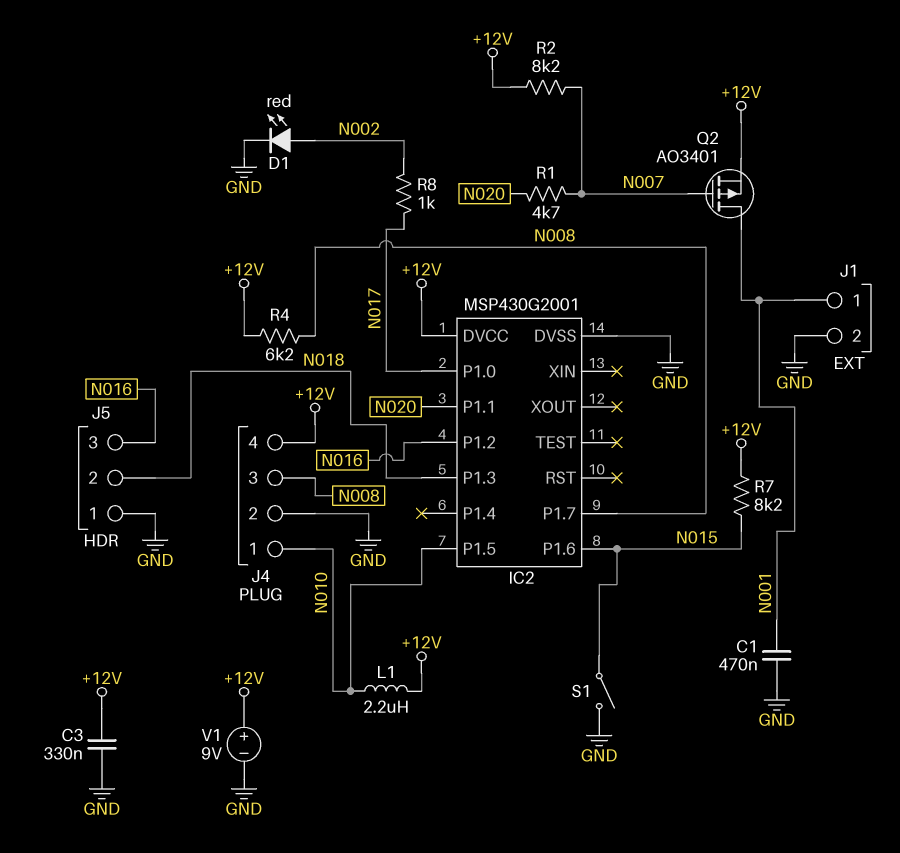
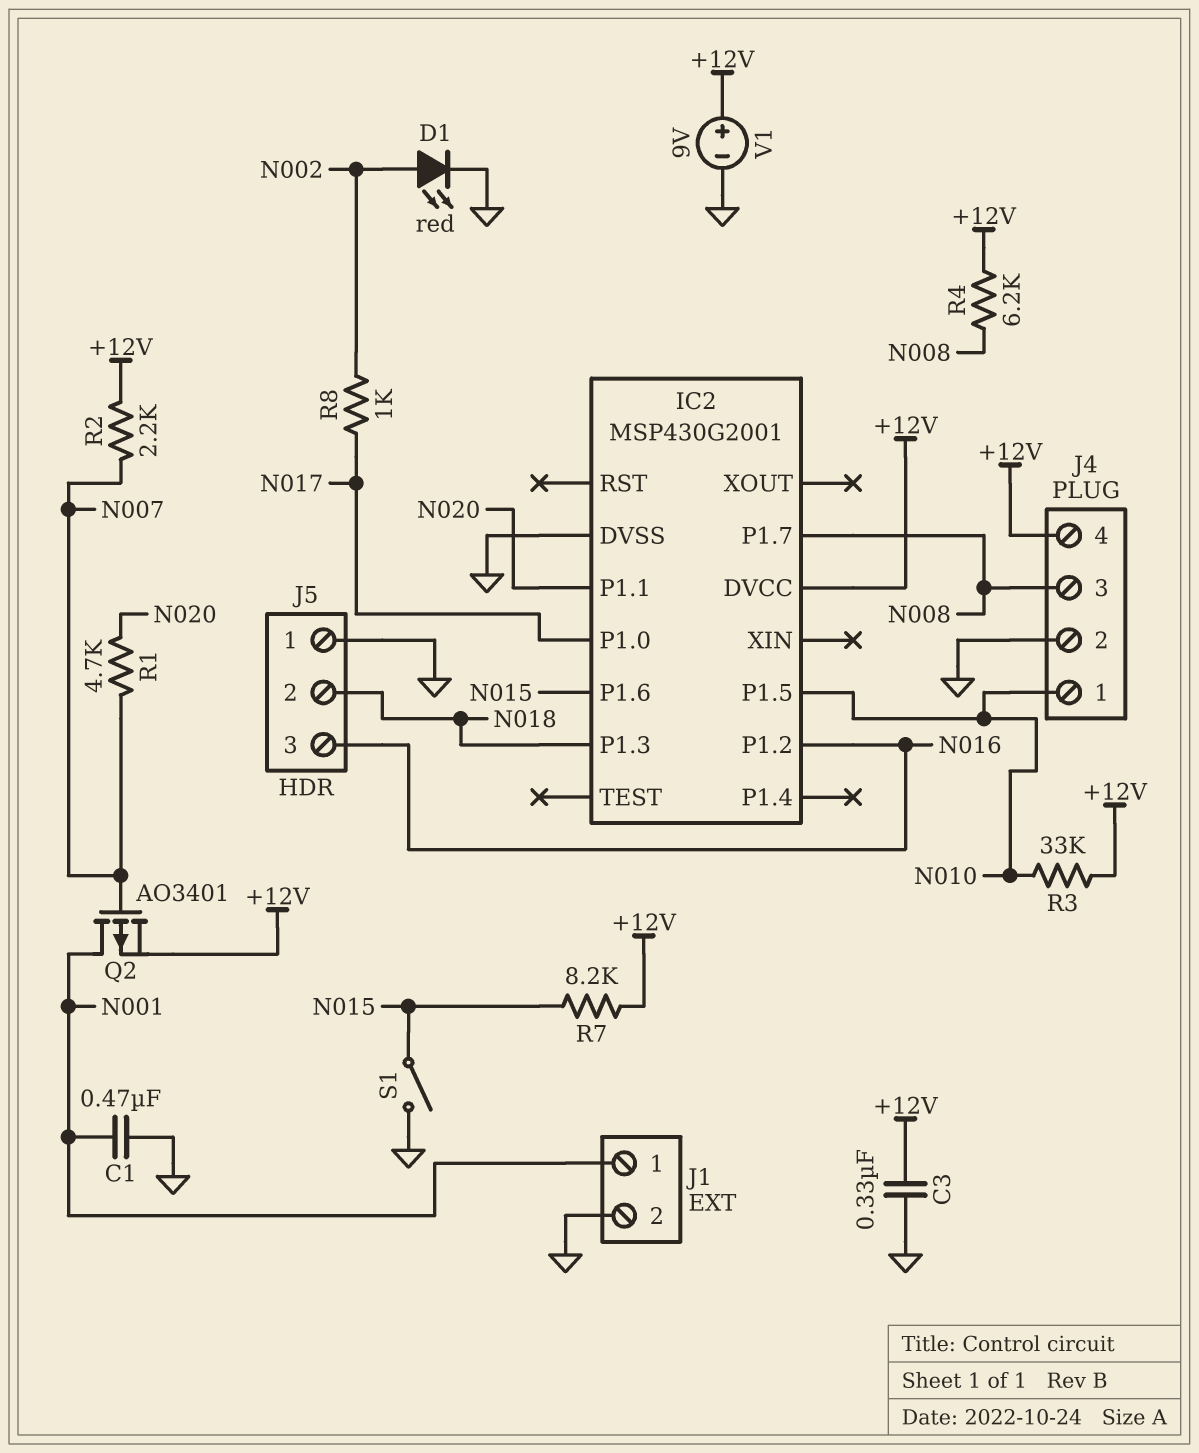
L1: 2.2uH (+12V, N010) -> none
R2: 8.2k (+12V, N007) -> 2.2k (+12V, N007)
R3: none -> 33k (+12V, N010)

